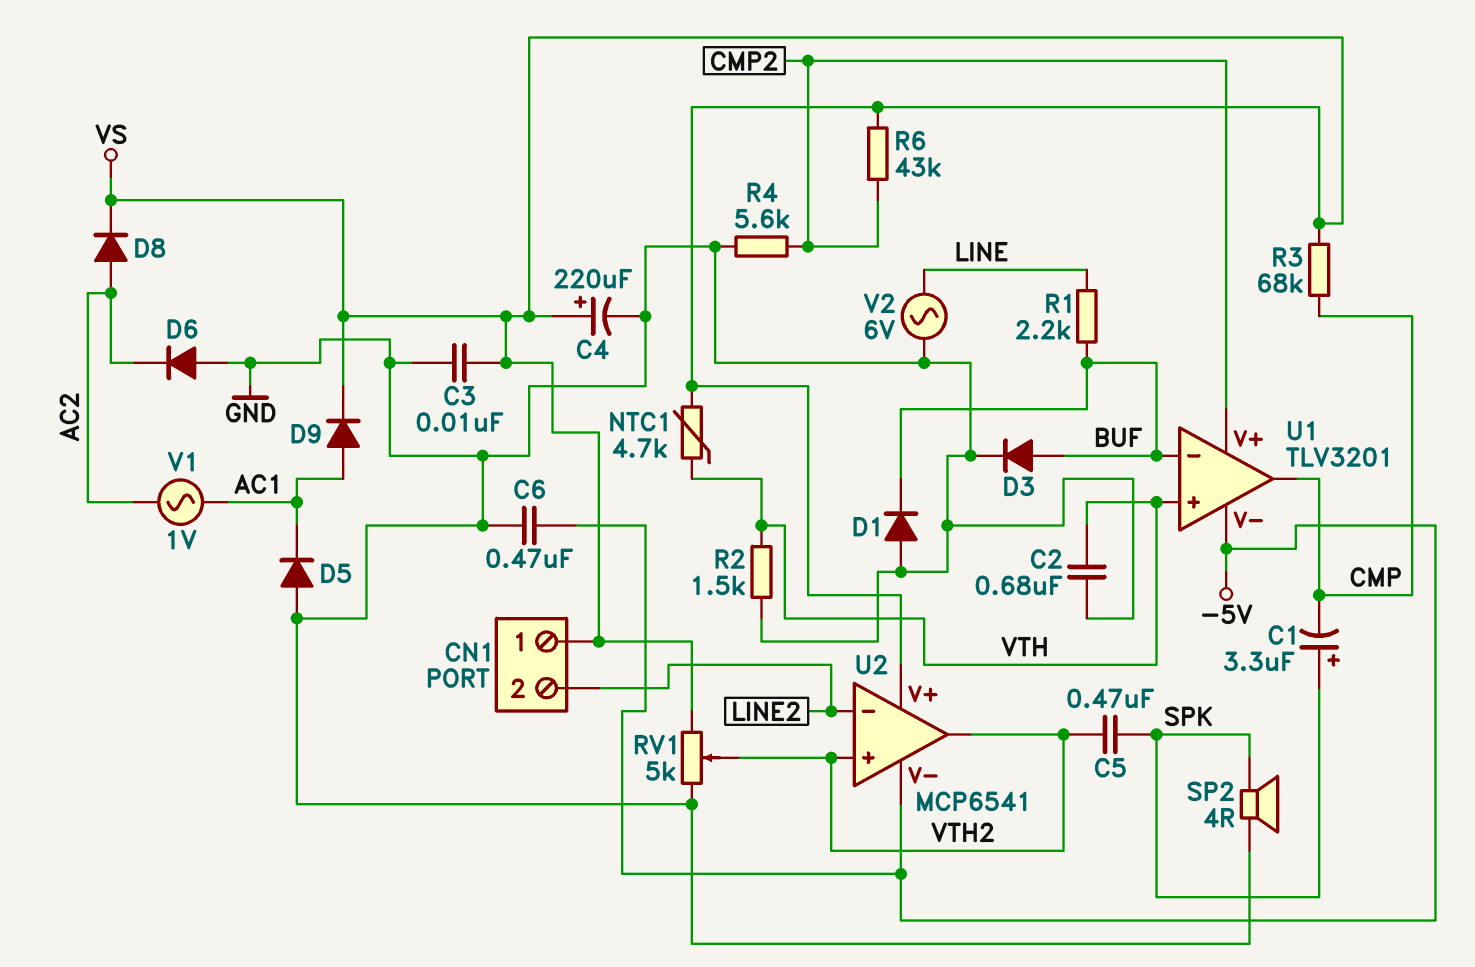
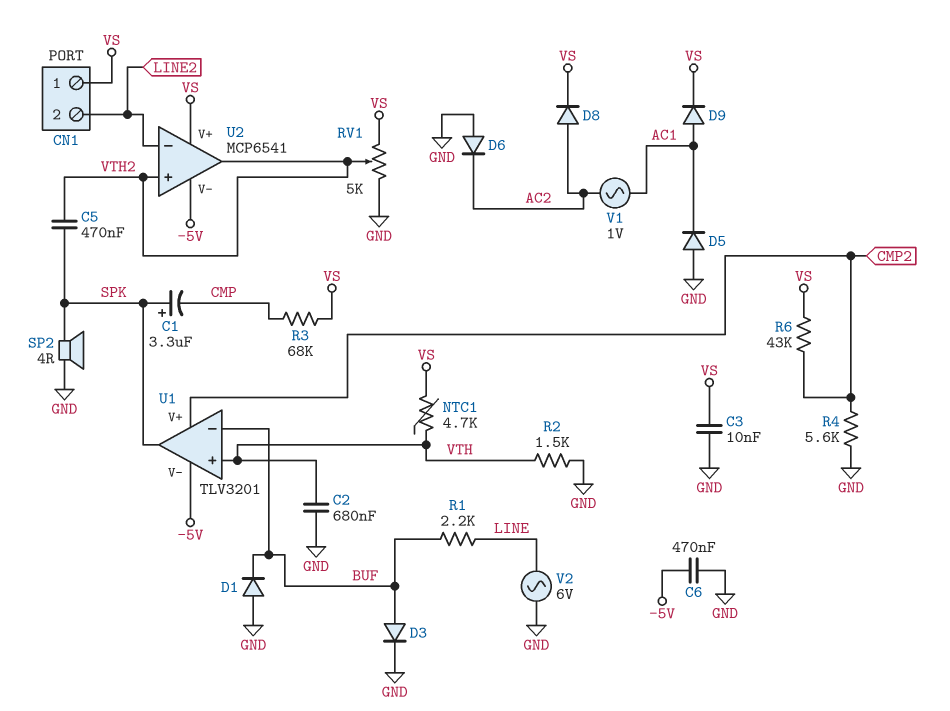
C4: 220uF (plus VS, minus GND) -> none
U1 pin out: CMP -> SPK

